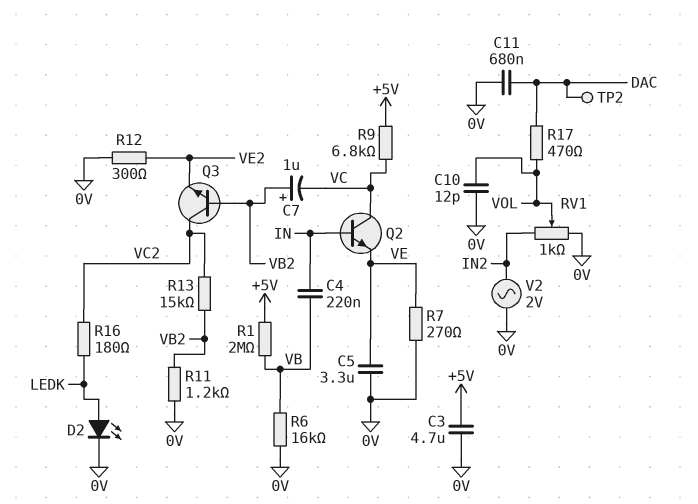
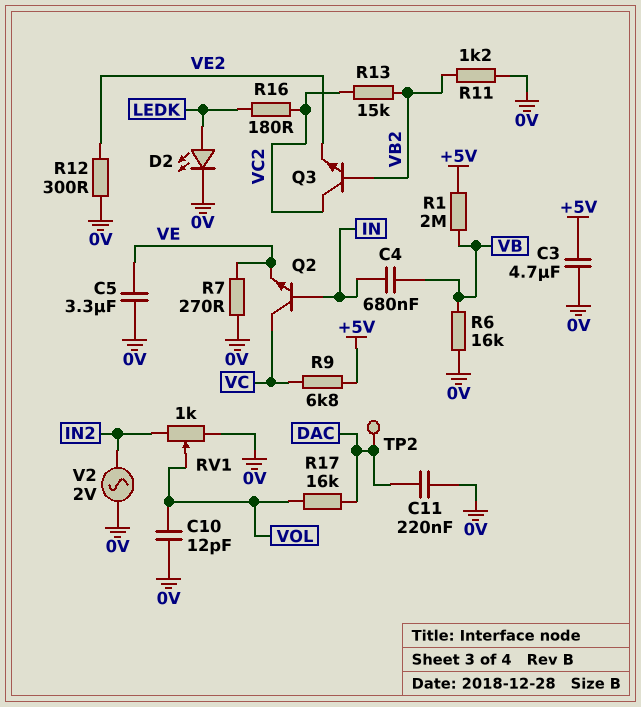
C4: 220nF (IN, VB) -> 680nF (IN, VB)
C7: 1uF (plus VB2, minus VC) -> none
C11: 680nF (0V, DAC) -> 220nF (0V, DAC)
R17: 470 (DAC, VOL) -> 16k (DAC, VOL)

